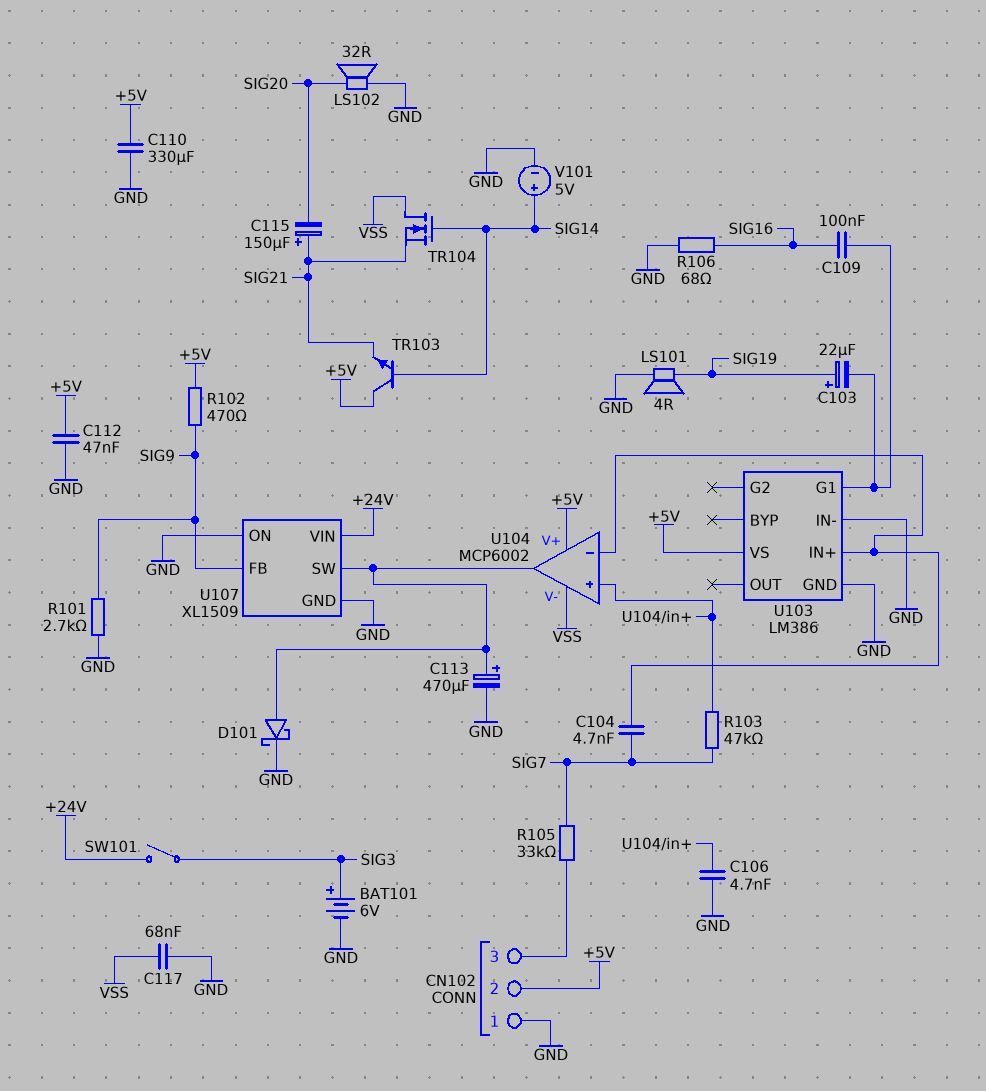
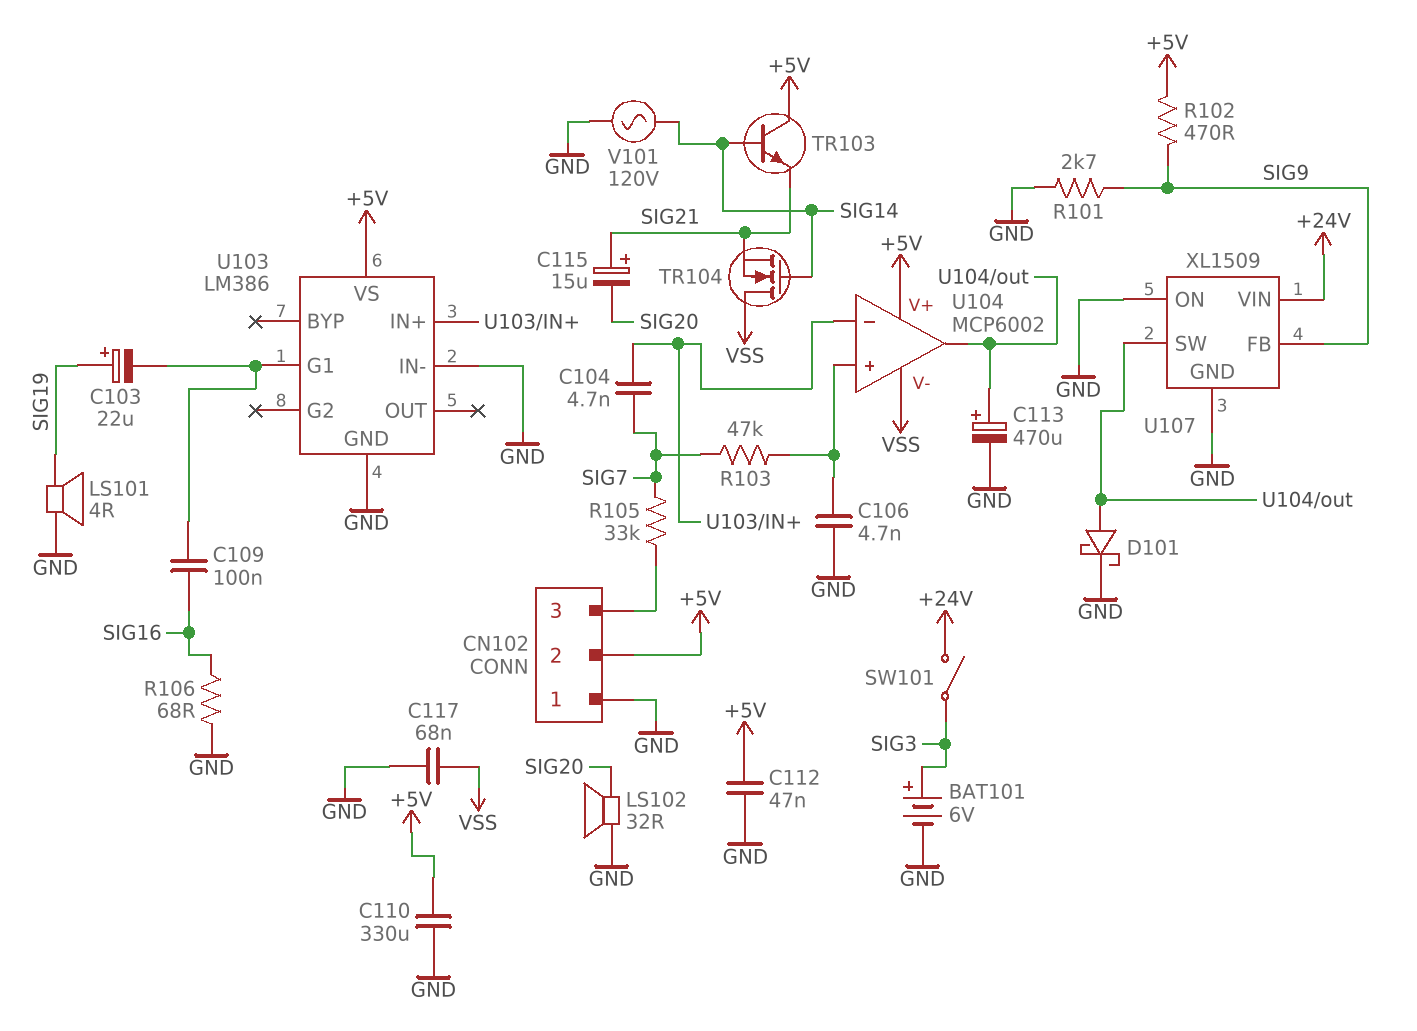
C115: 150uF (plus SIG21, minus SIG20) -> 15uF (plus SIG21, minus SIG20)
V101: 5V (plus SIG14, minus GND) -> AC 120V (GND, SIG14)

